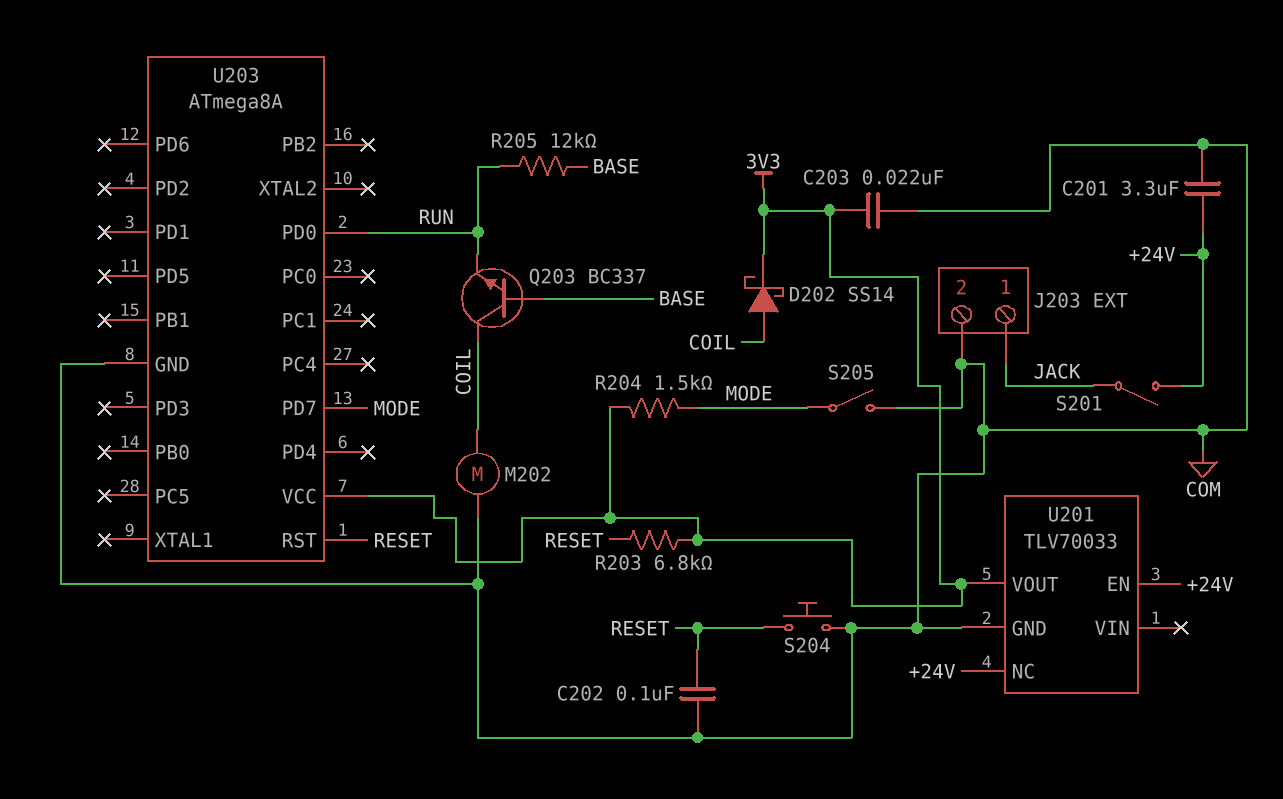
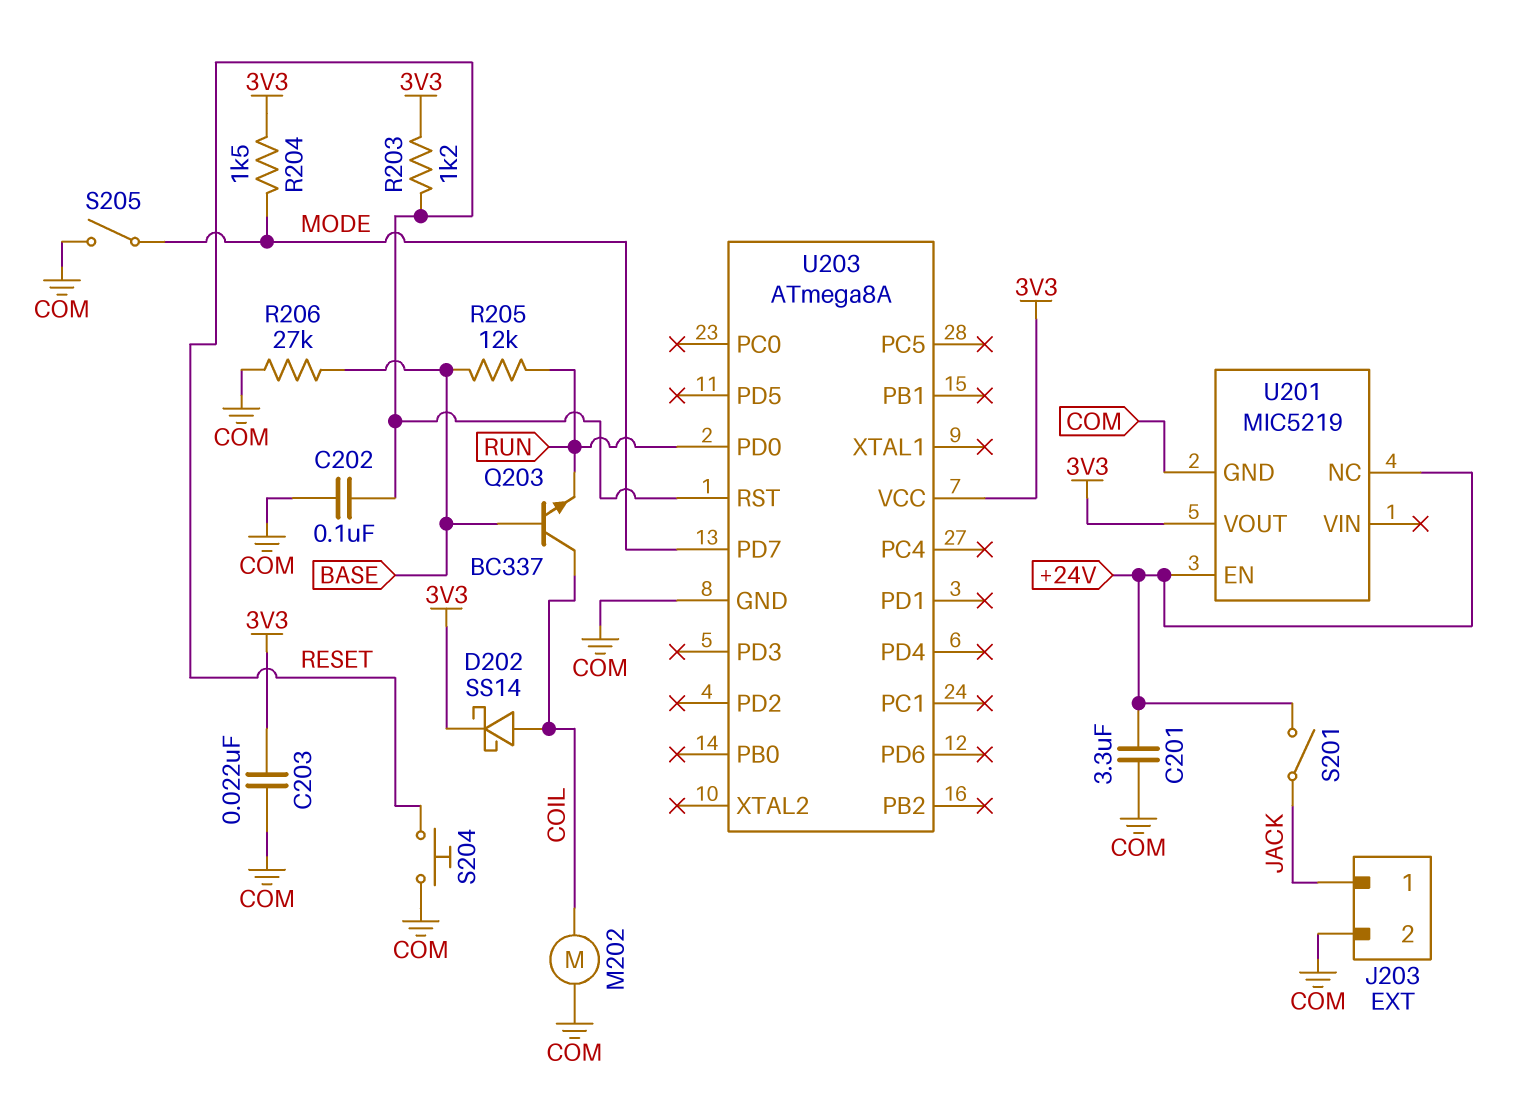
R203: 6.8k (3V3, RESET) -> 1.2k (3V3, RESET)
R206: none -> 27k (BASE, COM)
U201: TLV70033 -> MIC5219

